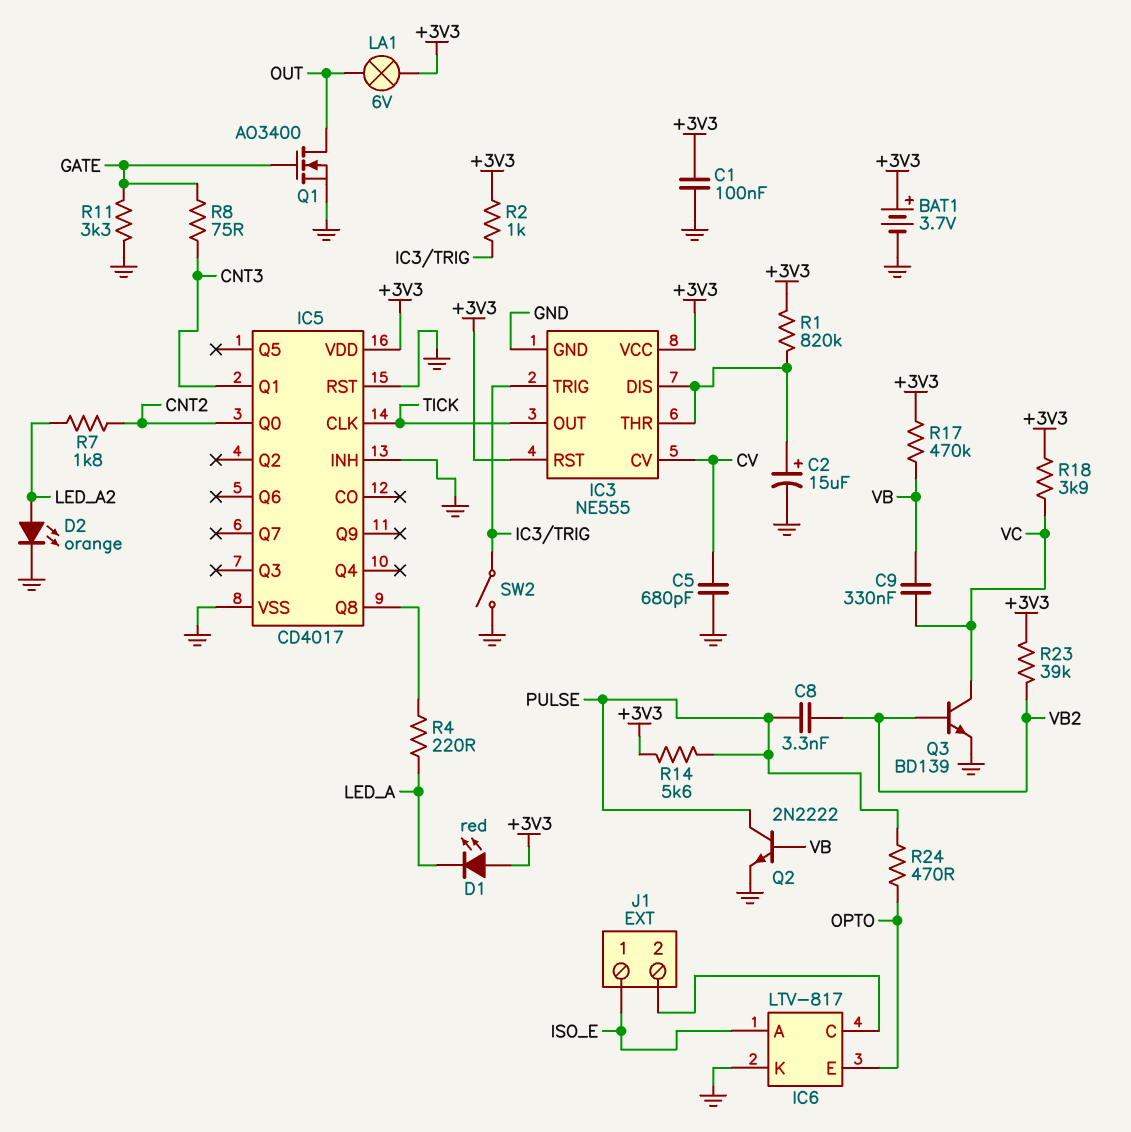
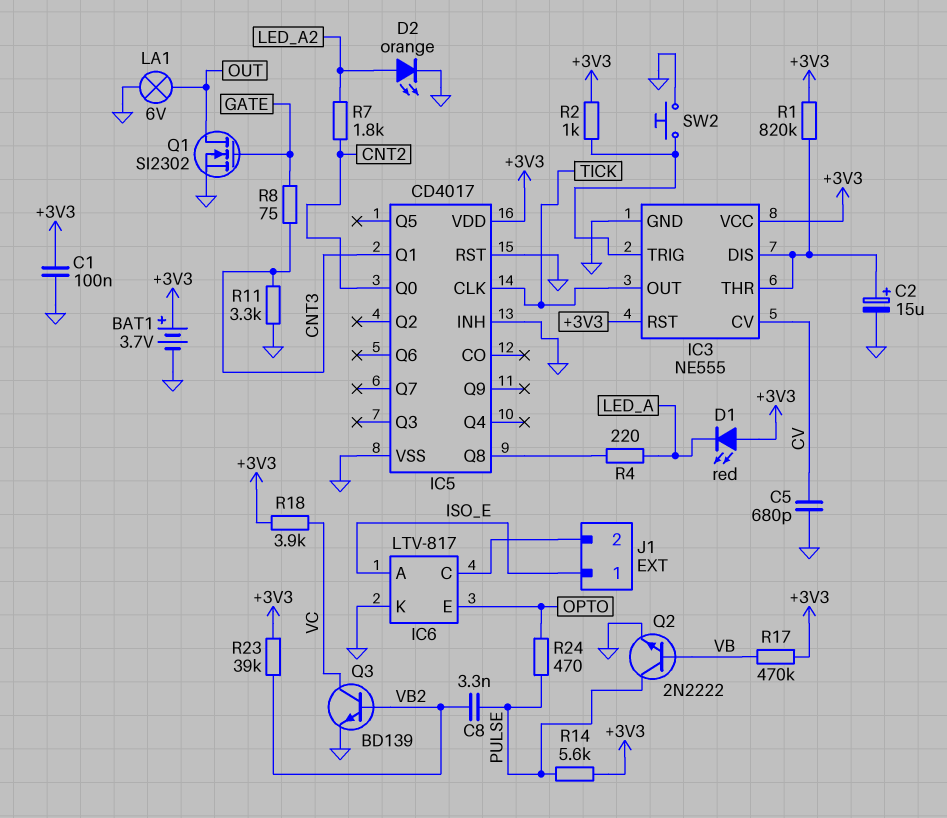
C9: 330nF (VB, VC) -> none
LA1: lamp 6V (+3V3, OUT) -> lamp 6V (GND, OUT)
Q1: NMOS AO3400 (G GATE, D OUT, S GND) -> NMOS SI2302 (G GATE, D OUT, S GND)
R11: 3.3k (GATE, GND) -> 3.3k (CNT3, GND)
SW2: switch (GND, IC3/TRIG) -> button (GND, IC3/TRIG)

